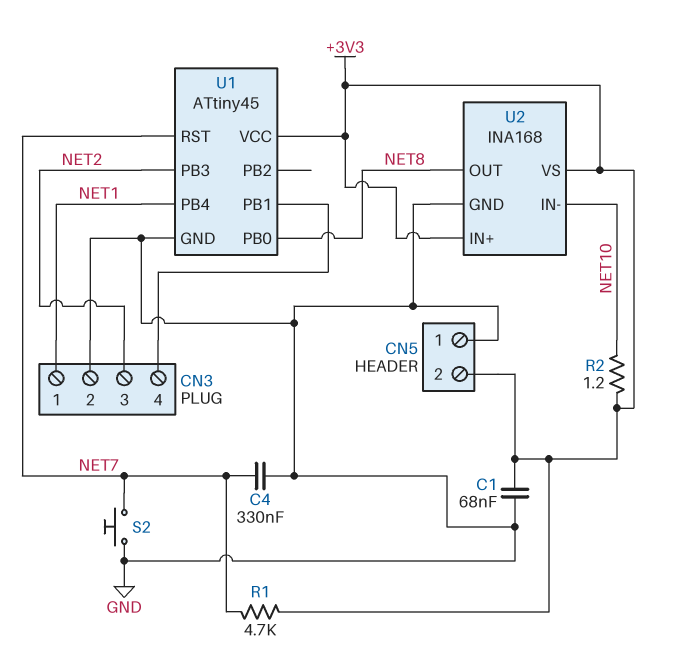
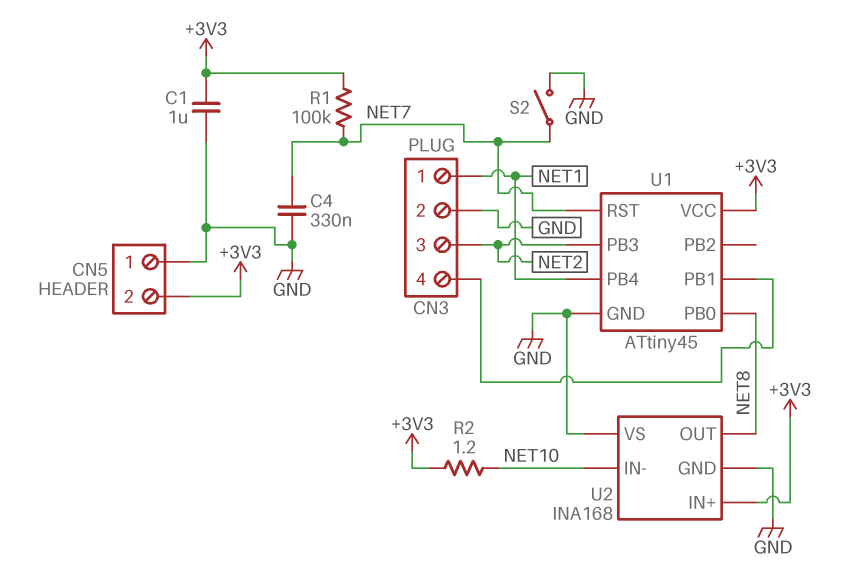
C1: 68nF (+3V3, GND) -> 1uF (+3V3, GND)
R1: 4.7k (+3V3, NET7) -> 100k (+3V3, NET7)
S2: button (GND, NET7) -> switch (GND, NET7)
U2 pin VS: +3V3 -> GND

